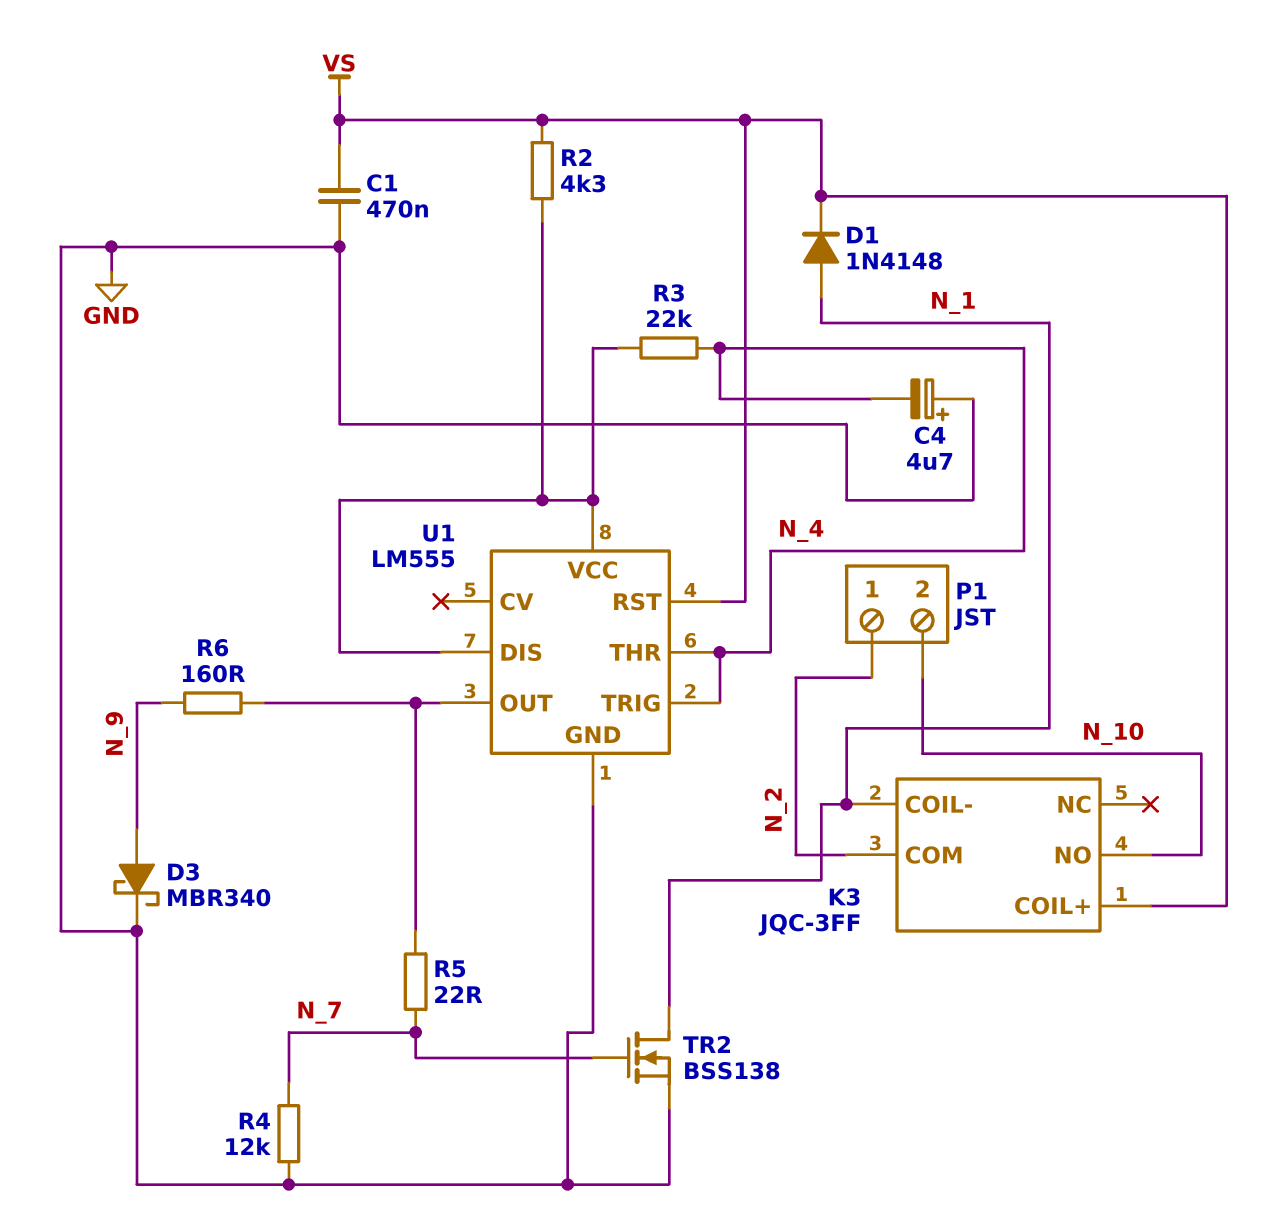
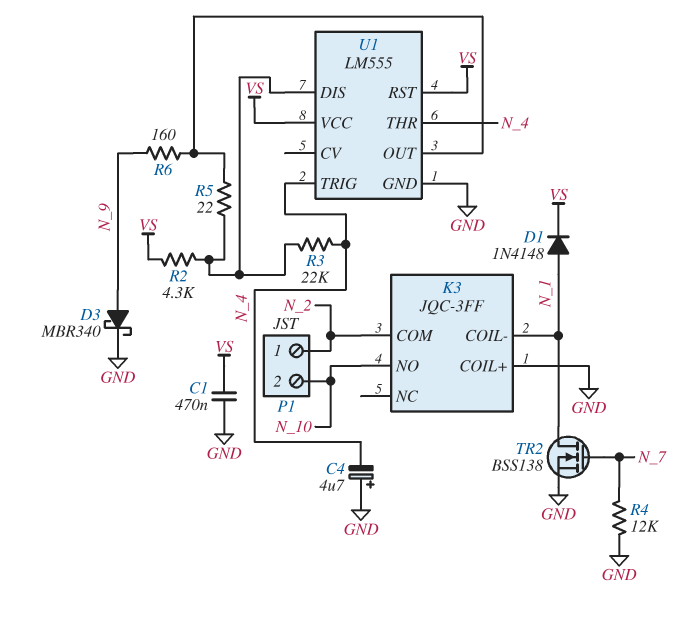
K3 pin COIL+: VS -> GND
R5: 22 (N_7, U1/OUT) -> 22 (U1/DIS, U1/OUT)
U1 pin VCC: U1/DIS -> VS

